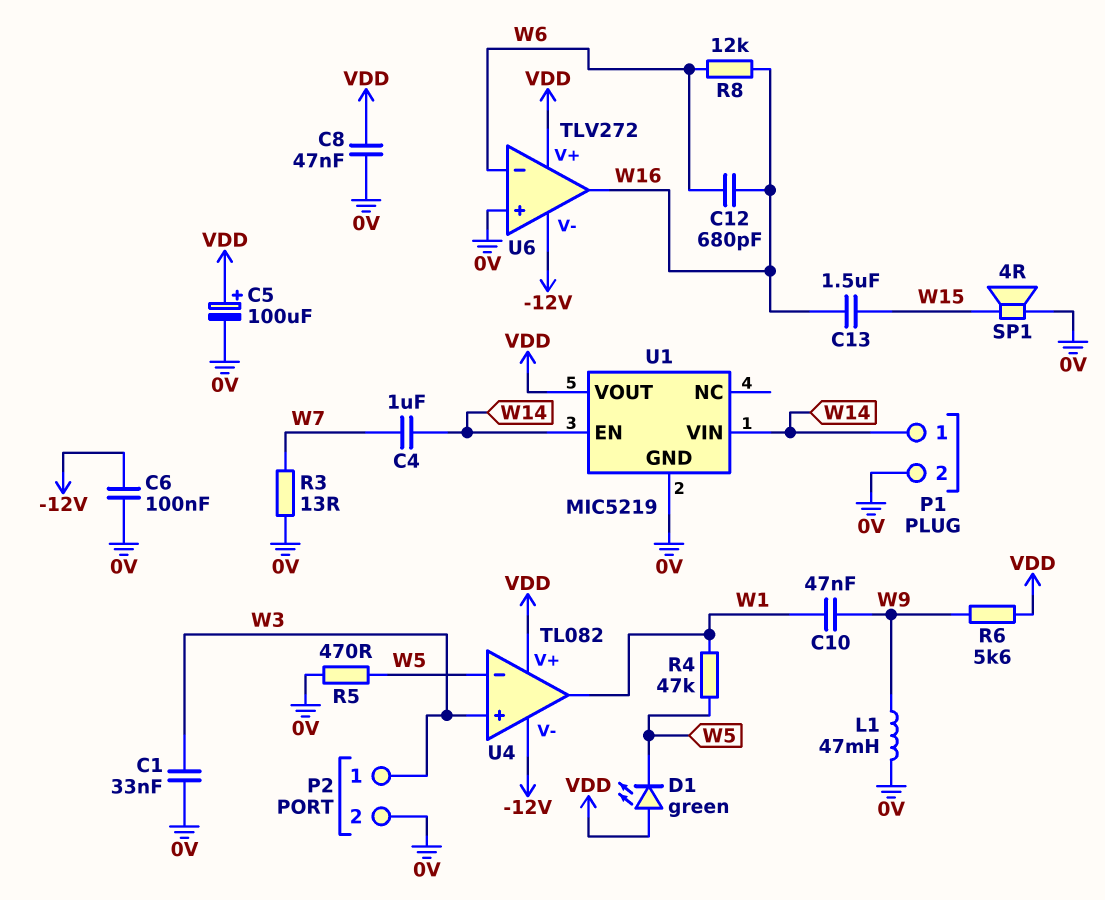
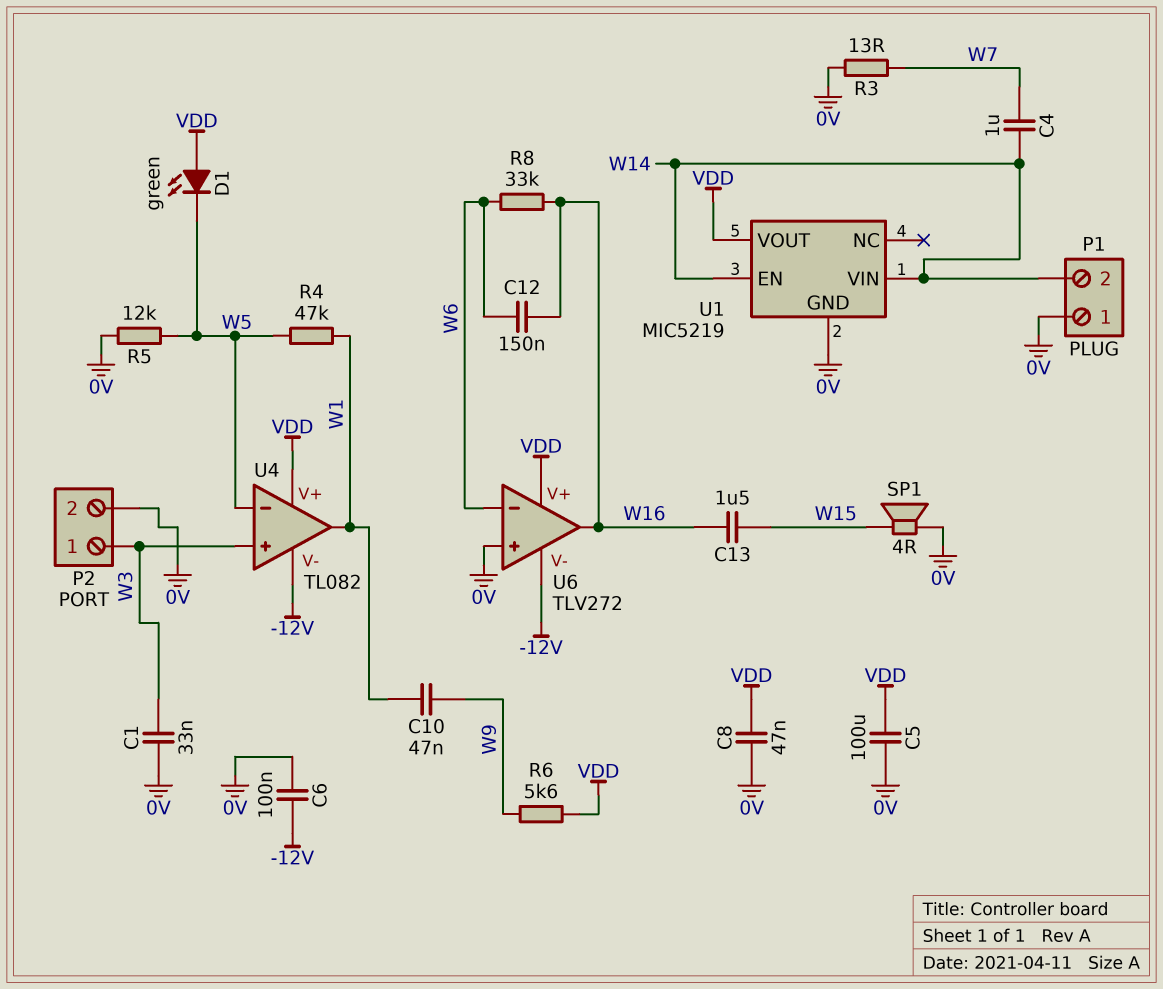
C5: 100uF (plus VDD, minus 0V) -> 100uF (0V, VDD)
C12: 680pF (W6, W16) -> 150nF (W6, W16)
L1: 47mH (0V, W9) -> none
P1 pin 1: W14 -> 0V
P1 pin 2: 0V -> W14
R5: 470 (0V, W5) -> 12k (0V, W5)
R8: 12k (W6, W16) -> 33k (W6, W16)

